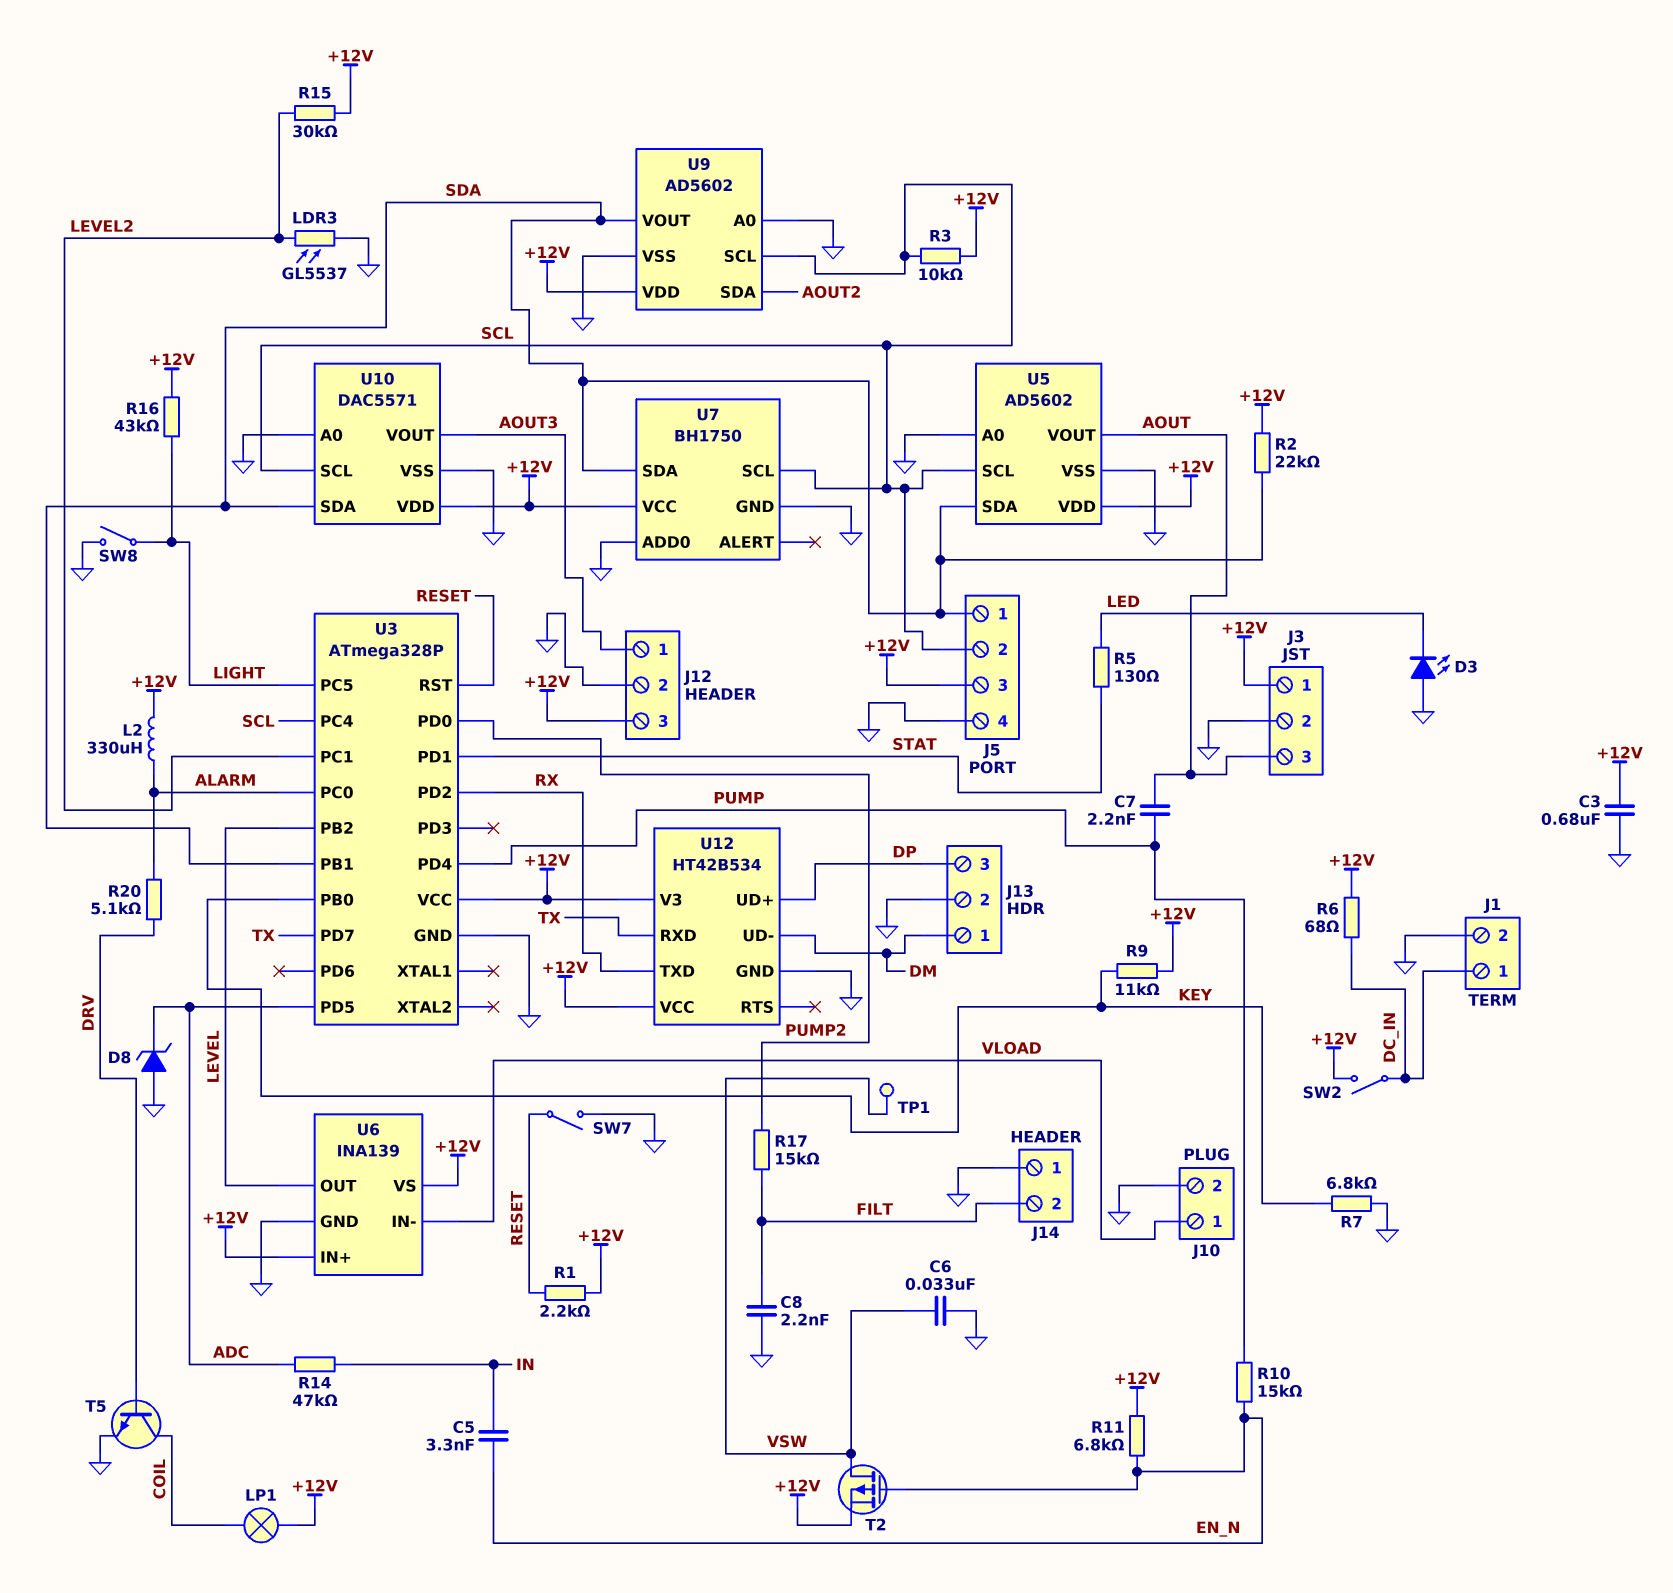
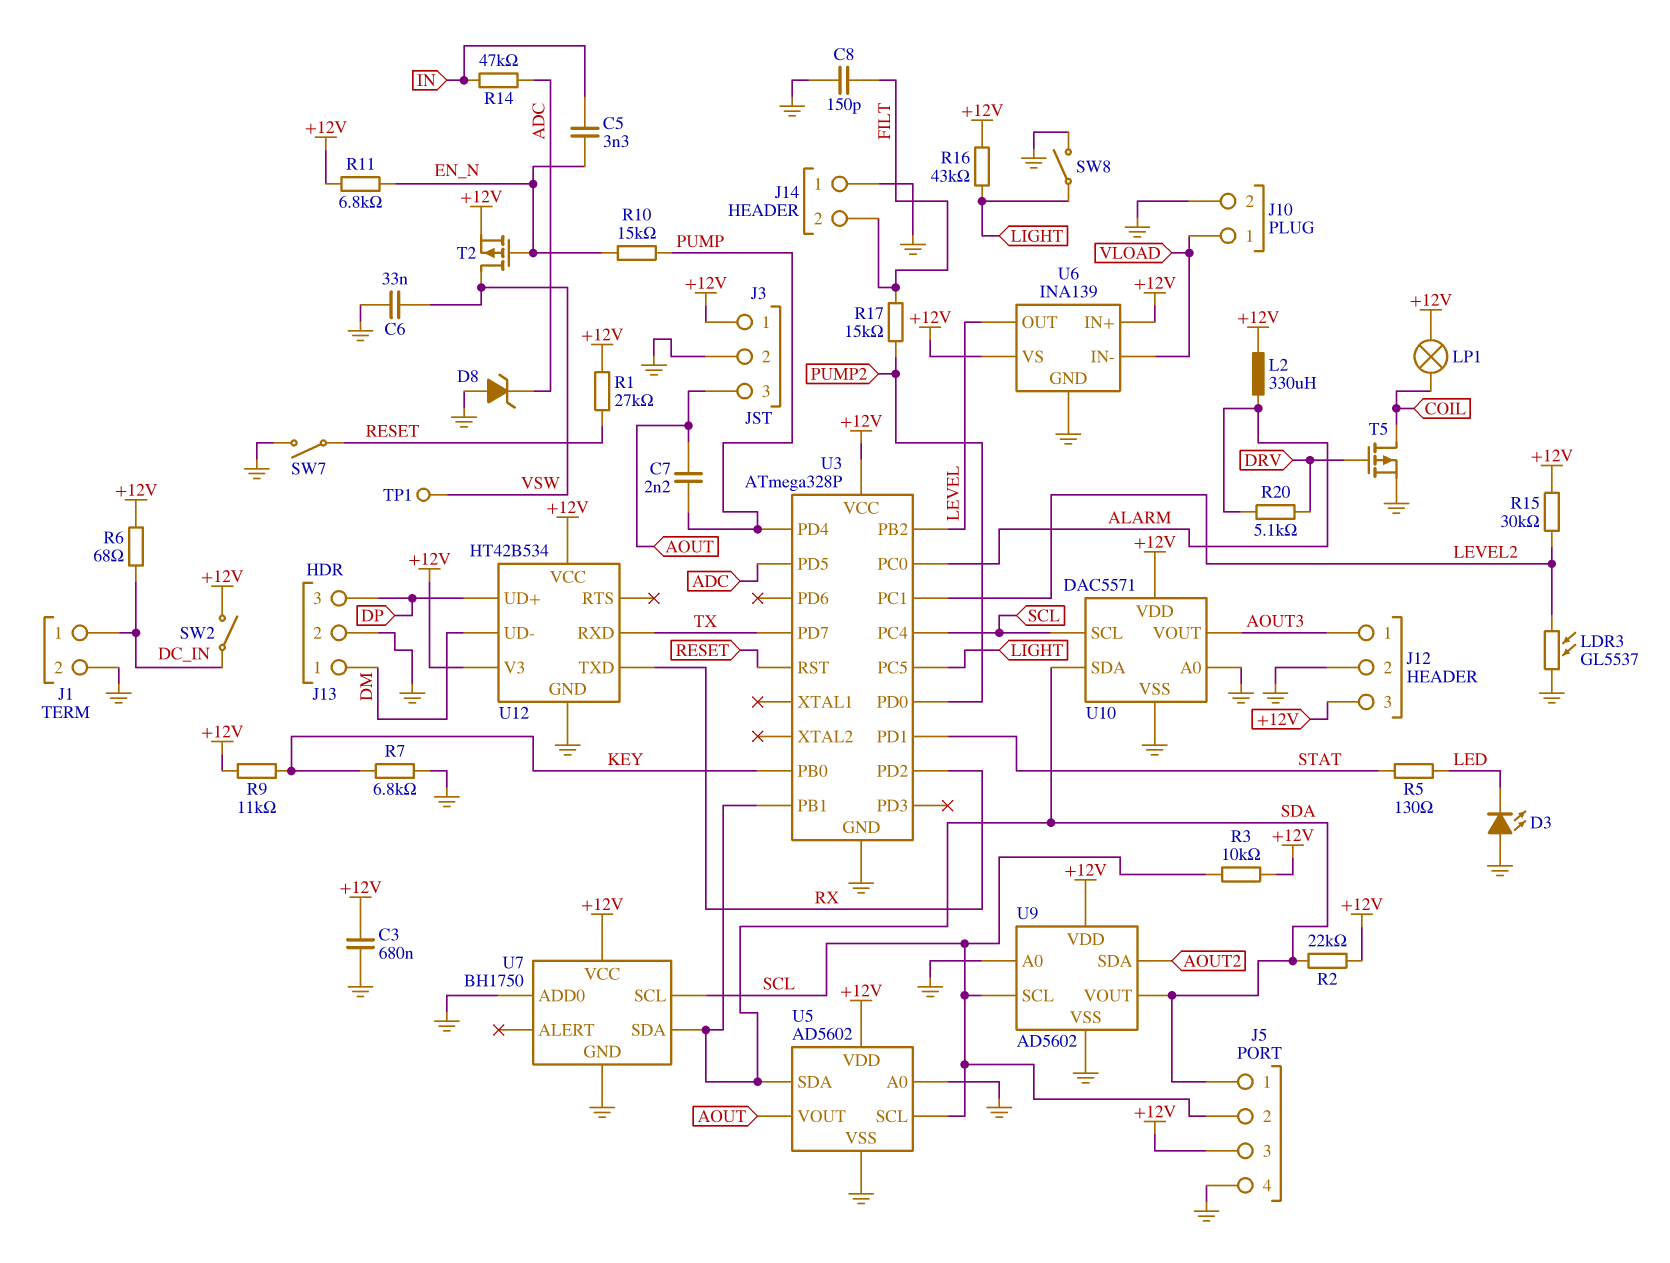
C8: 2.2nF (FILT, GND) -> 150pF (FILT, GND)
R1: 2.2k (+12V, RESET) -> 27k (+12V, RESET)
T5: NPN (B DRV, C COIL, E GND) -> PMOS (G DRV, D COIL, S GND)

